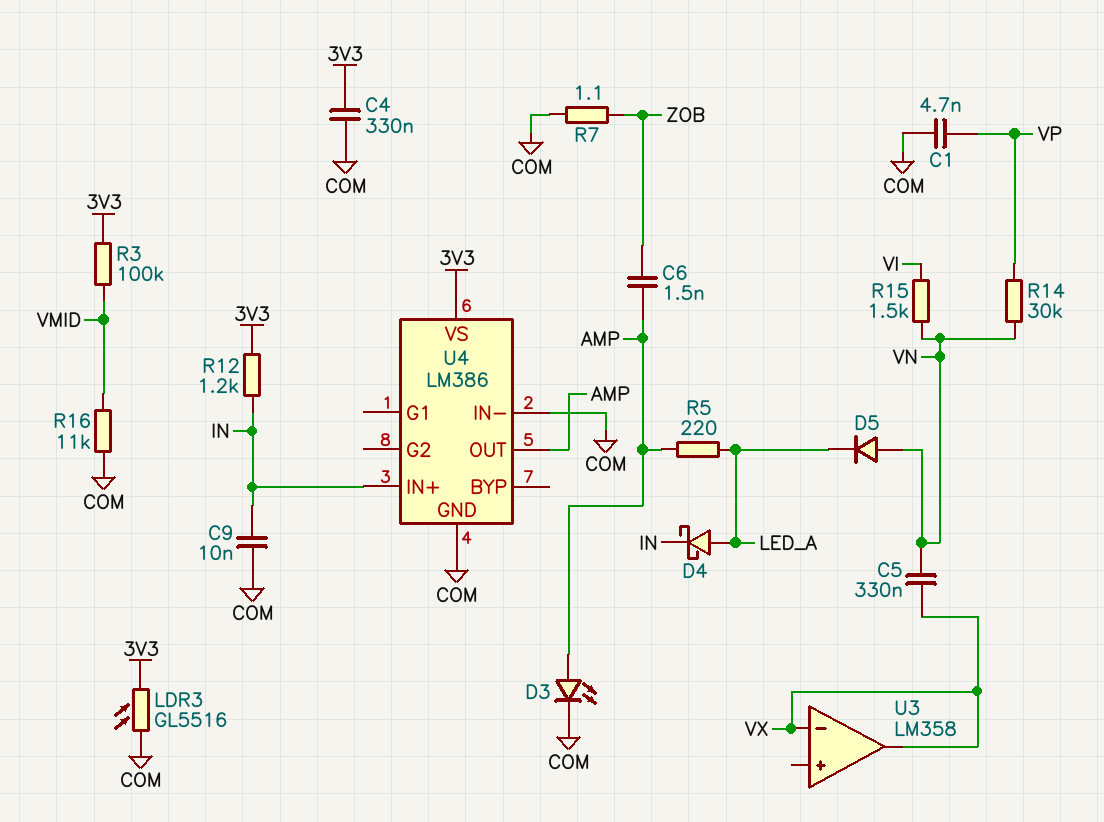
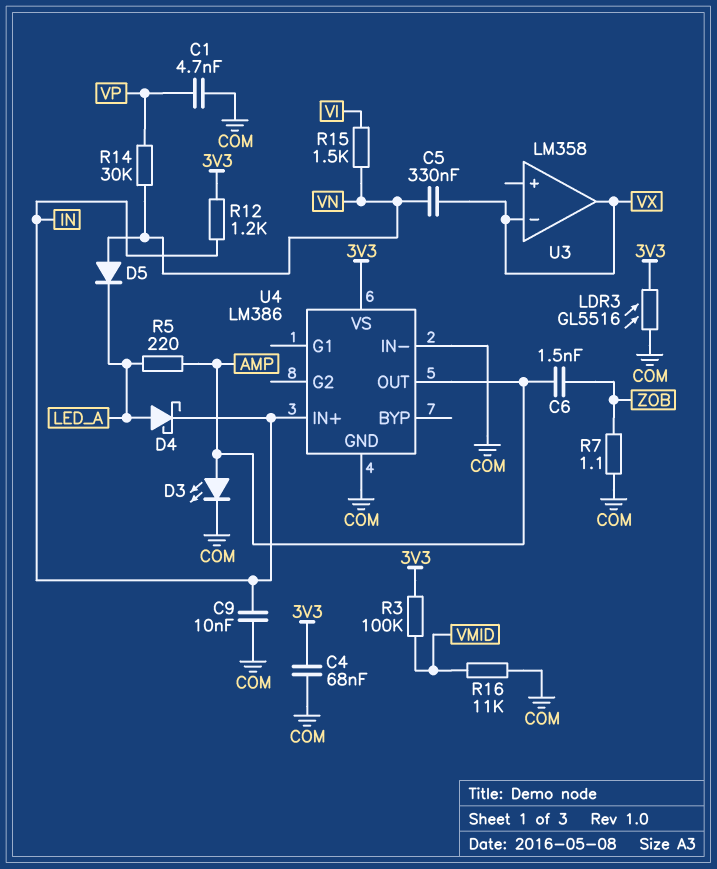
C4: 330nF (3V3, COM) -> 68nF (3V3, COM)

